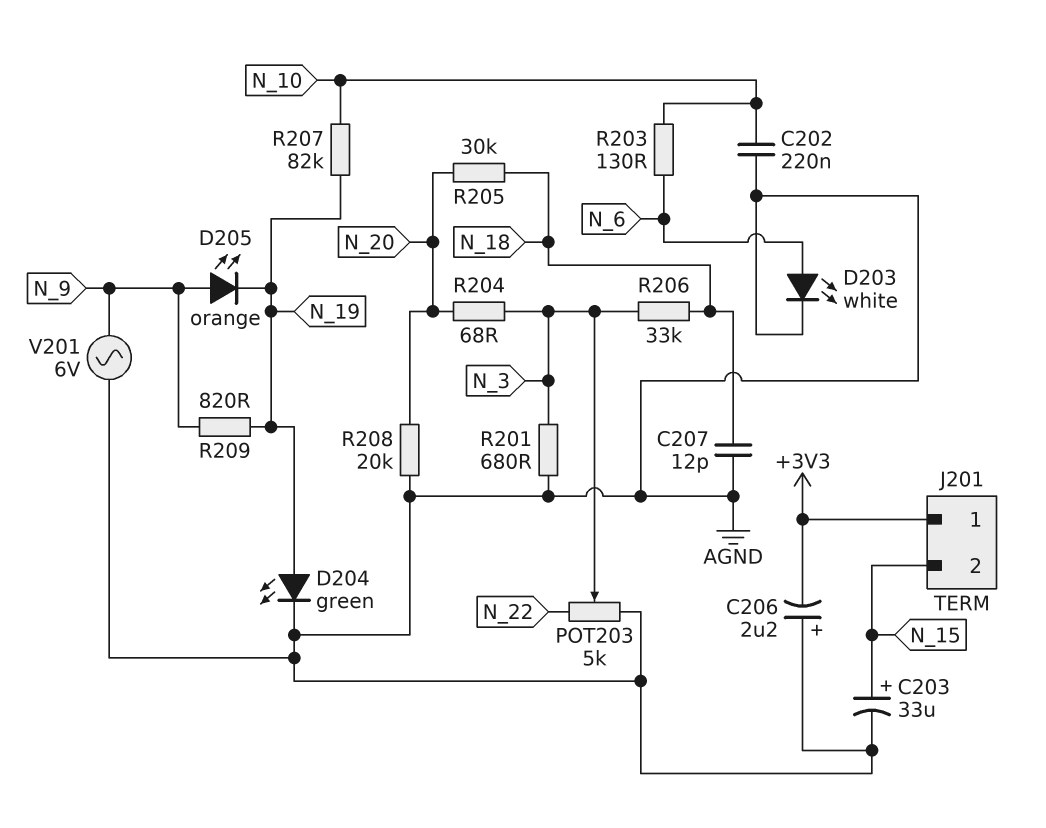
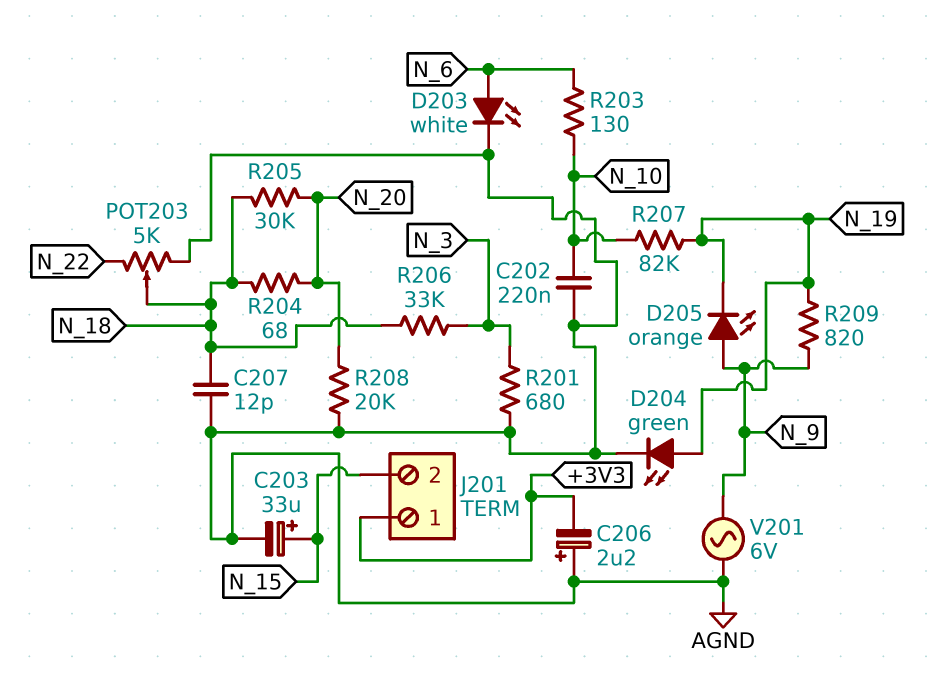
POT203: 5k (AGND, N_22, wiper N_3) -> 5k (AGND, N_22, wiper N_18)
R204: 68 (N_3, N_20) -> 68 (N_18, N_20)

